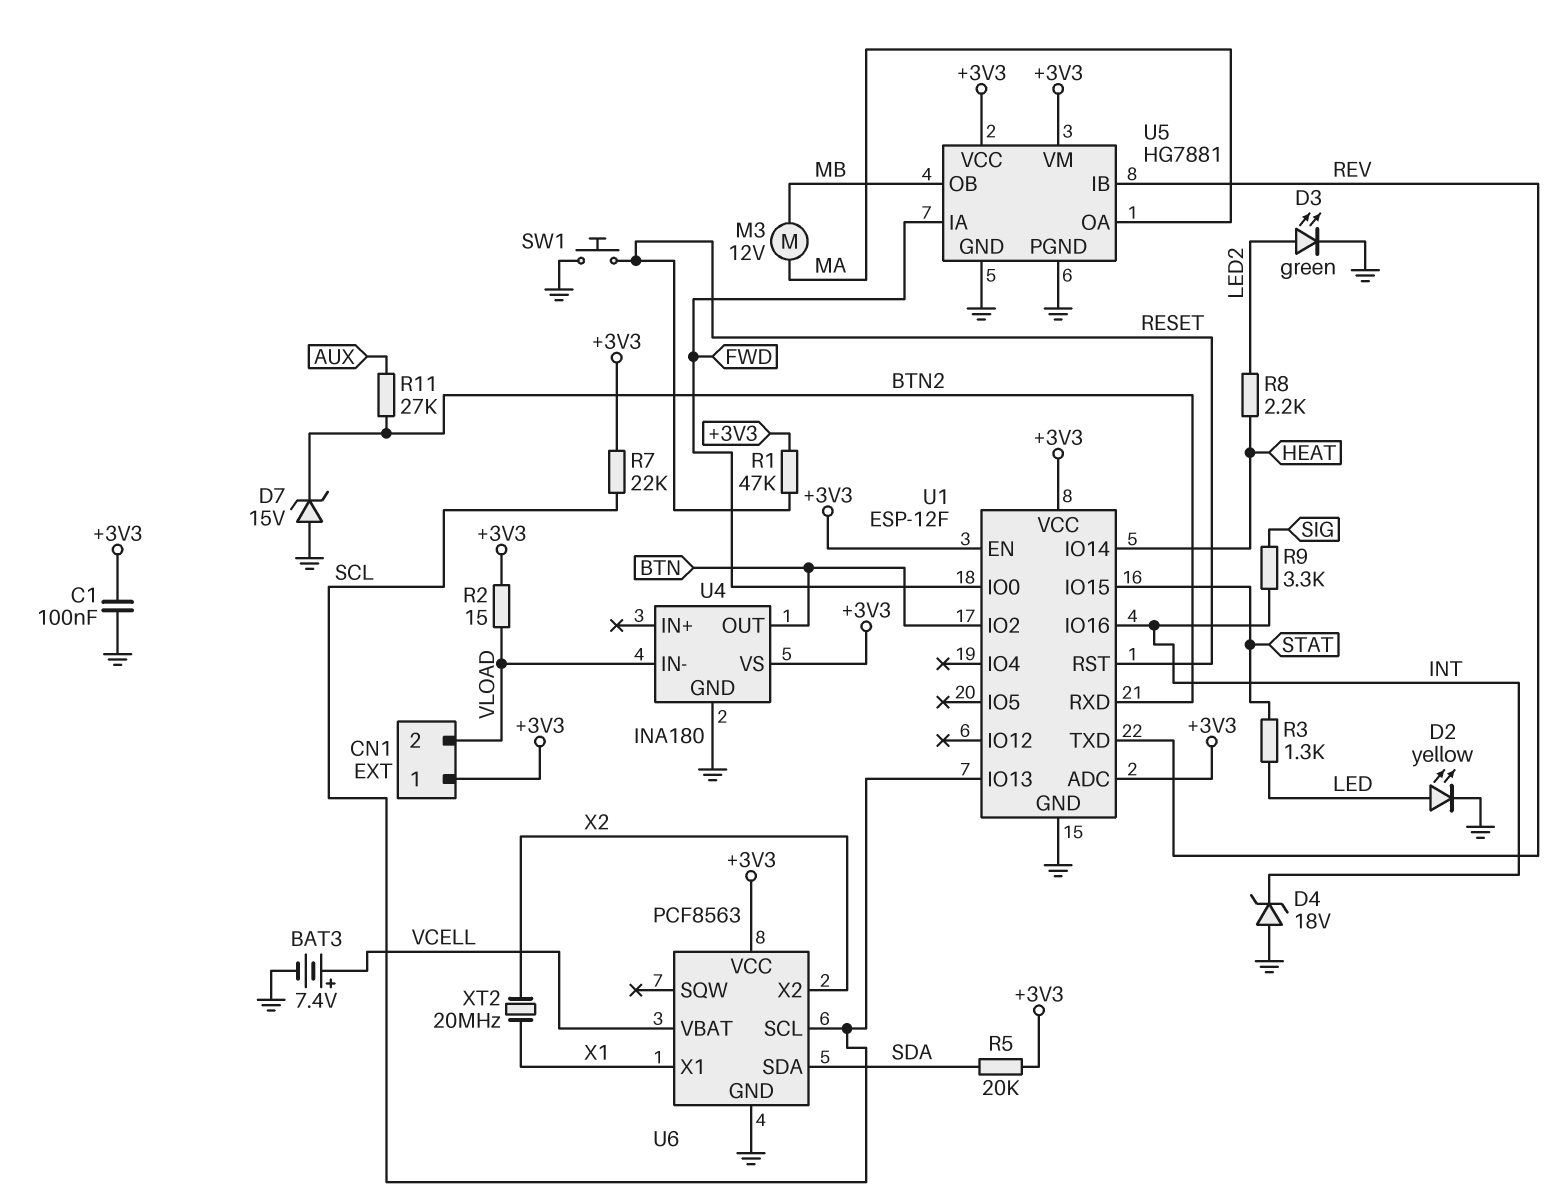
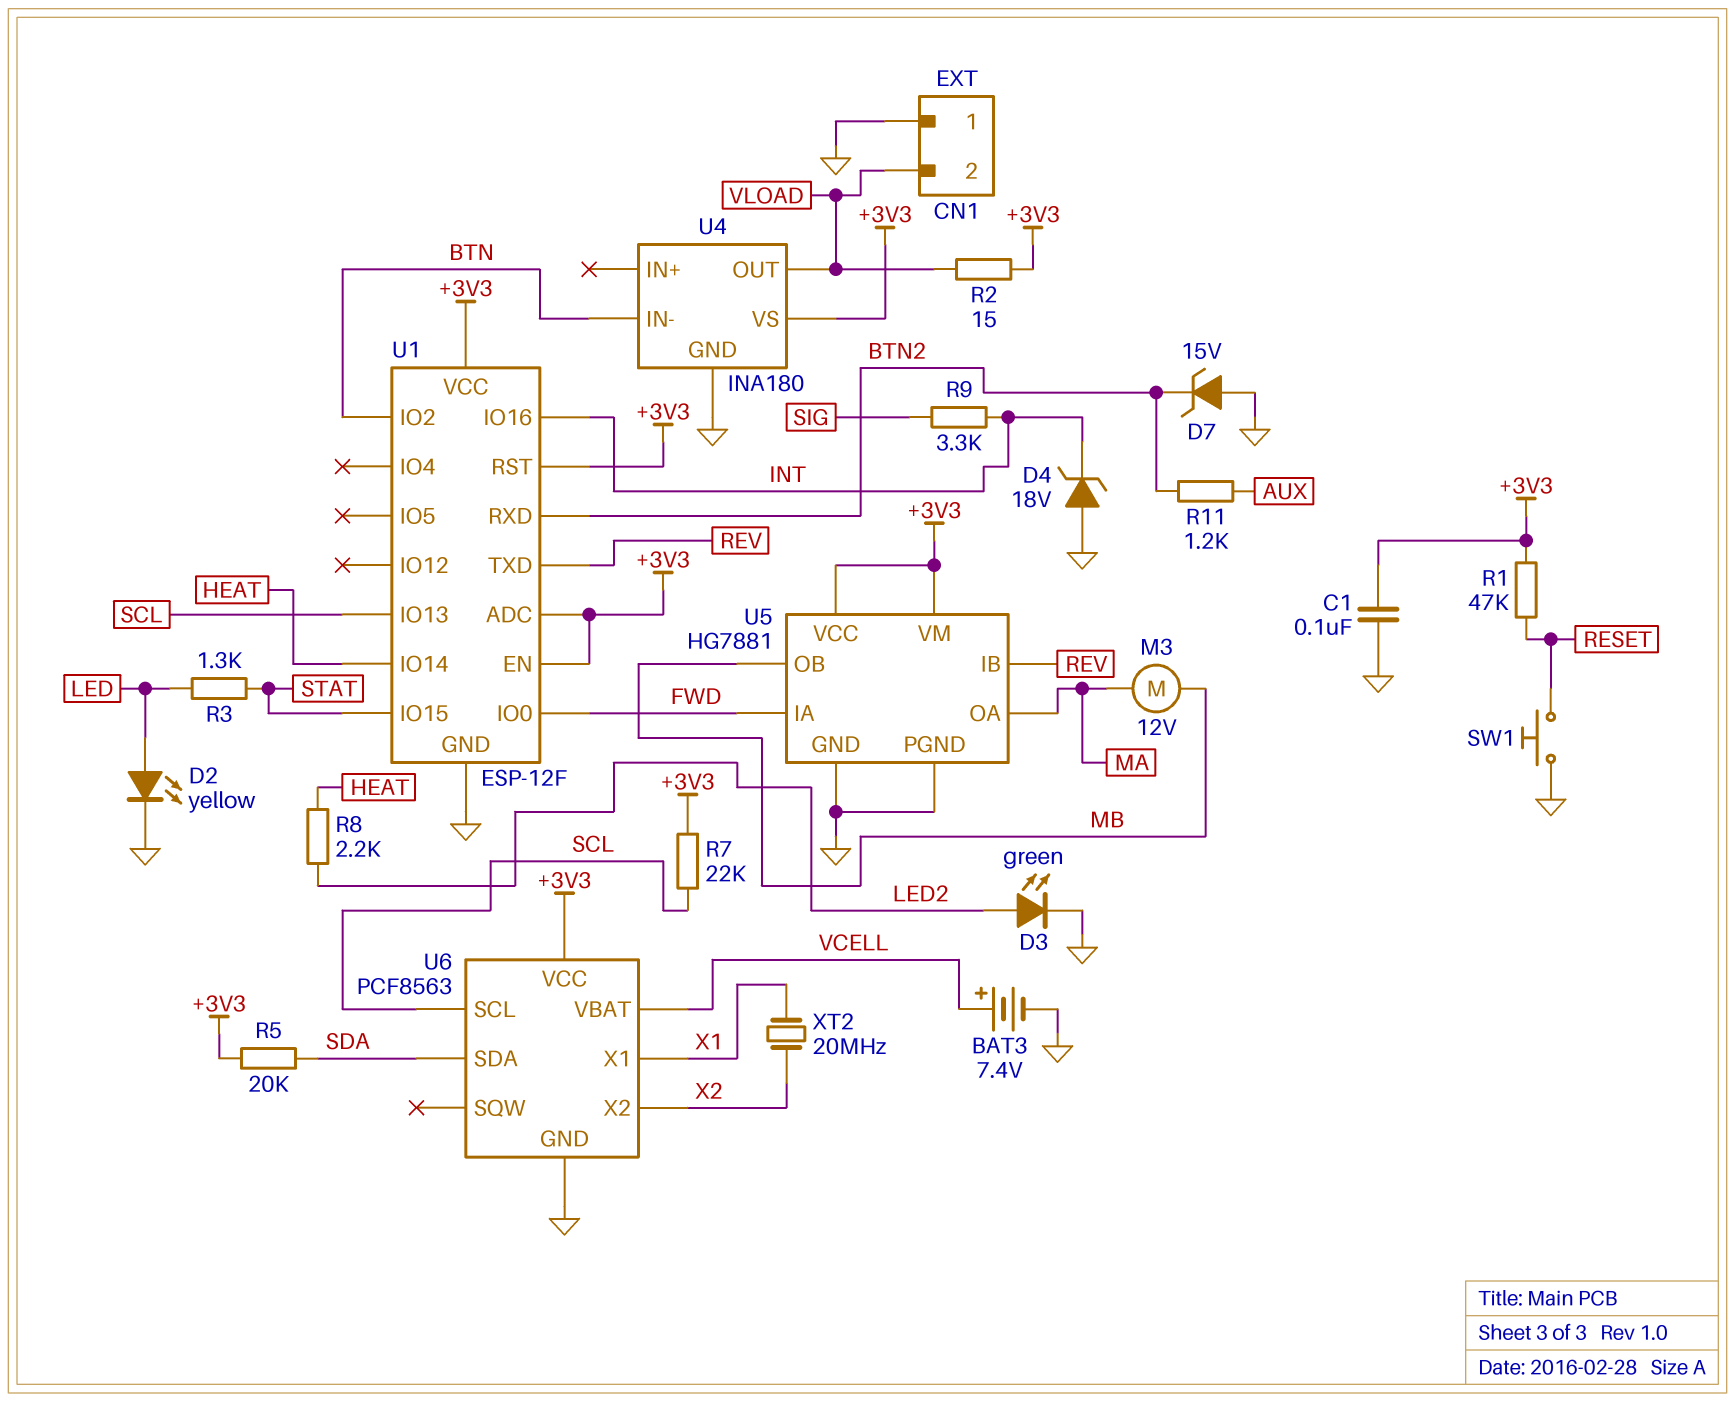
CN1 pin 1: +3V3 -> GND
R11: 27k (AUX, BTN2) -> 1.2k (AUX, BTN2)
U1 pin RST: RESET -> +3V3
U4 pin IN-: VLOAD -> BTN
U4 pin OUT: BTN -> VLOAD

